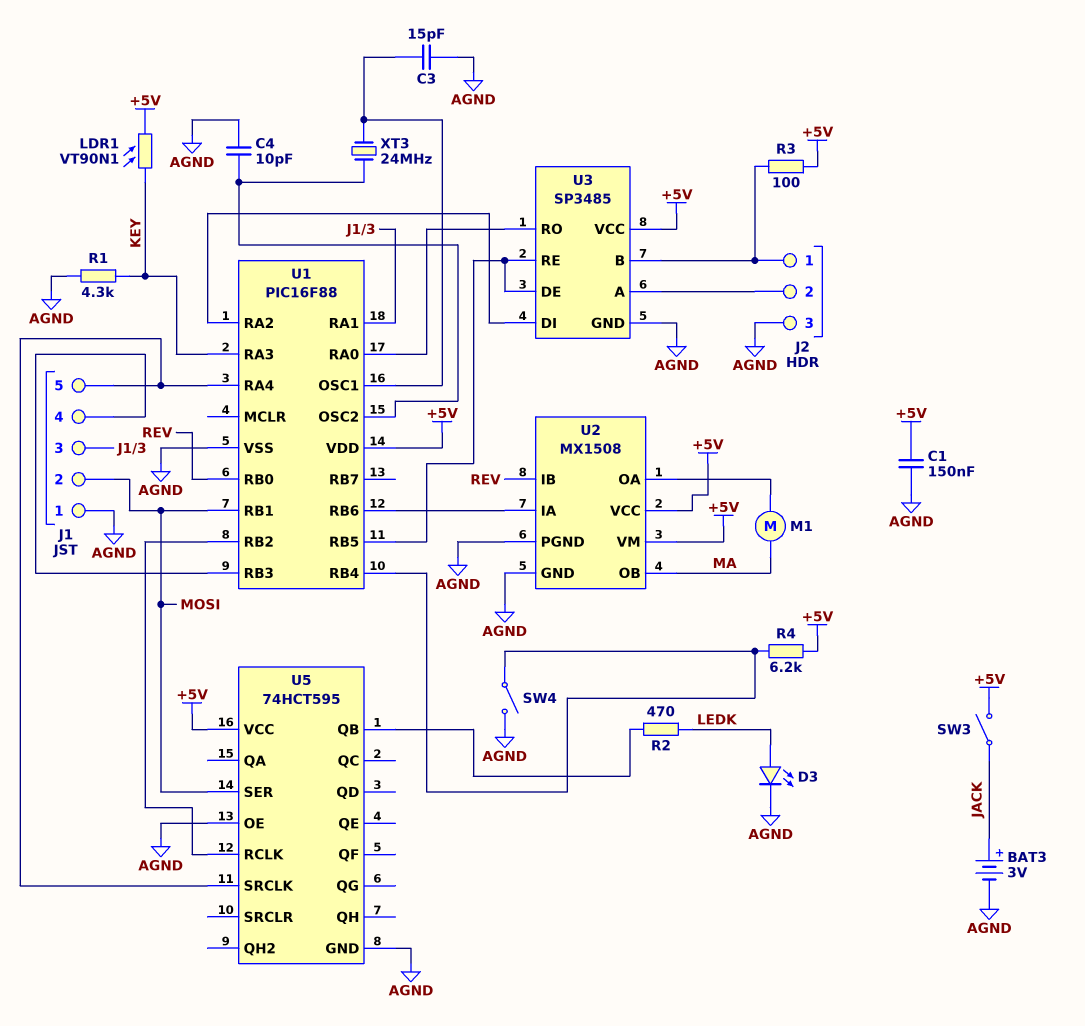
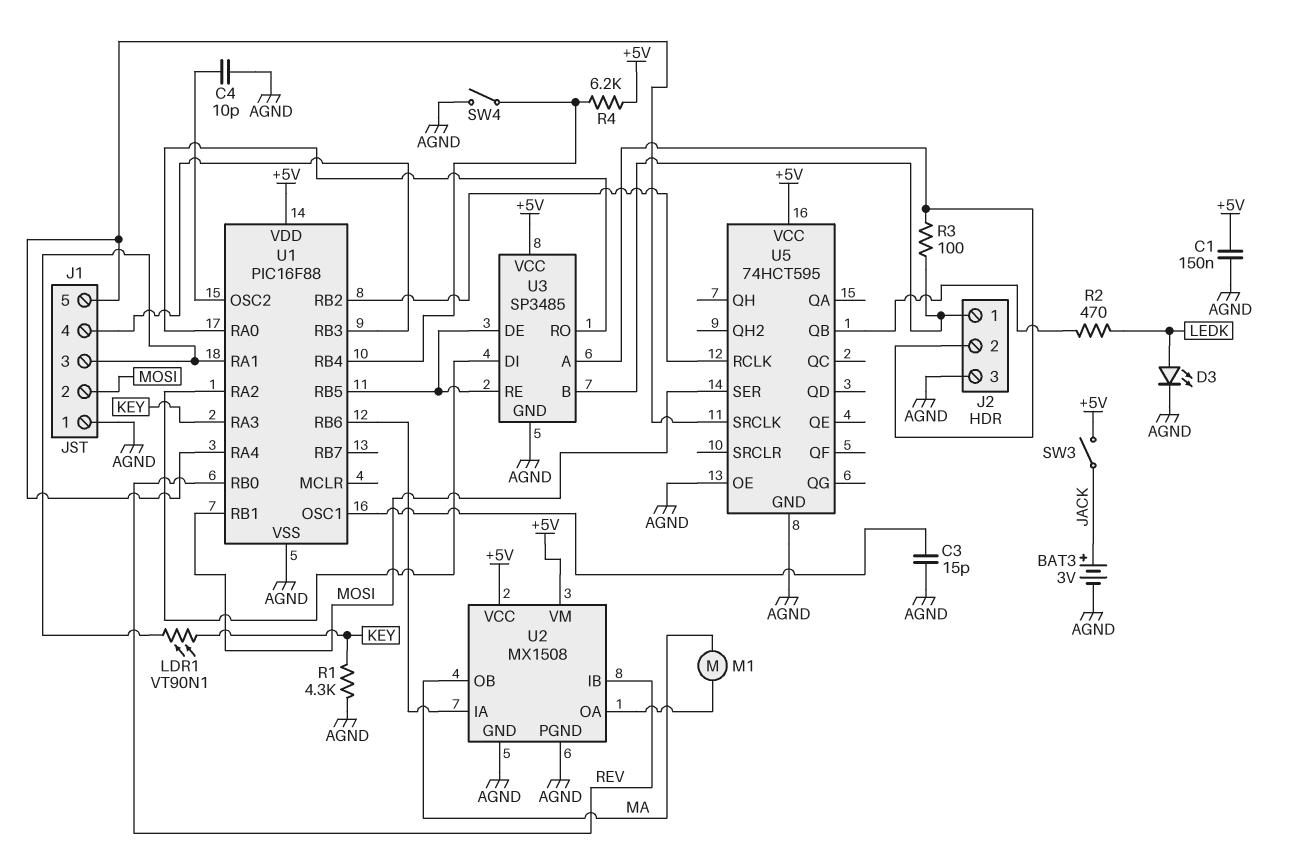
LDR1: VT90N1 (+5V, KEY) -> VT90N1 (J1/3, KEY)
R3: 100 (+5V, J2/1) -> 100 (J2/1, J2/2)
XT3: 24MHz (U1/OSC1, U1/OSC2) -> none

